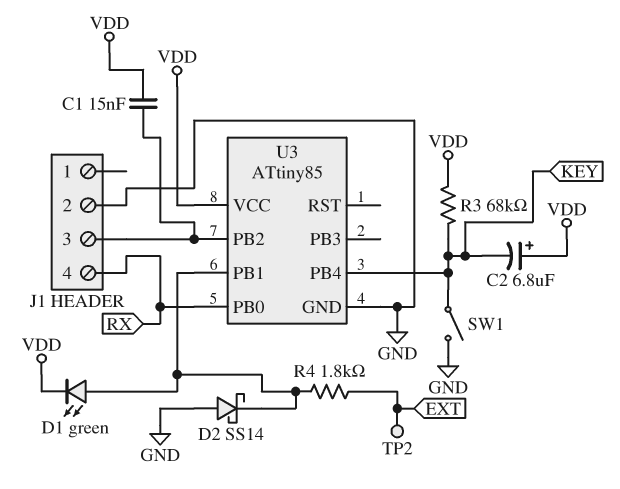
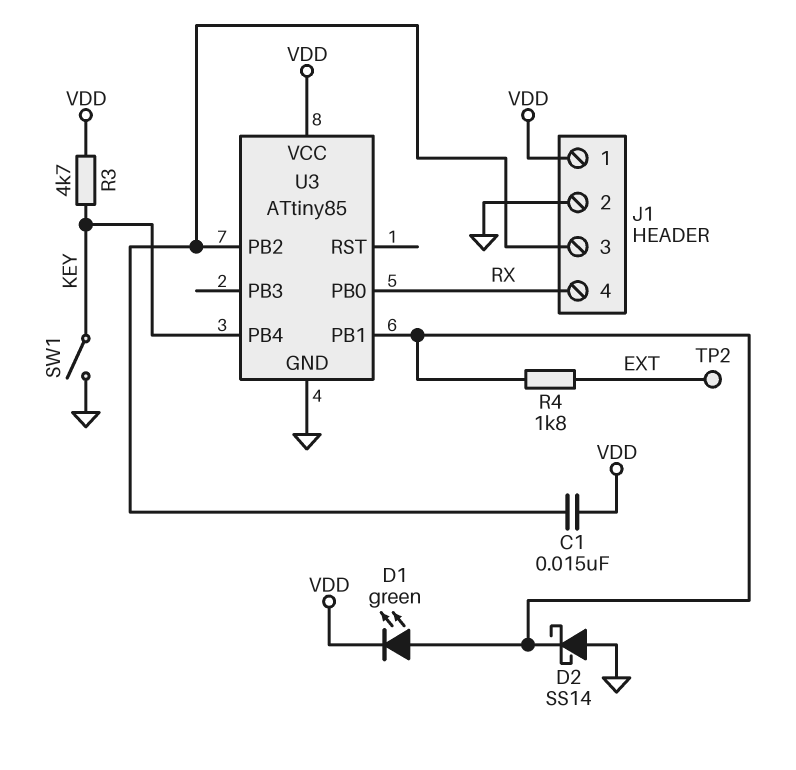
C2: 6.8uF (plus VDD, minus KEY) -> none
J1 pin 1: none -> VDD
R3: 68k (KEY, VDD) -> 4.7k (KEY, VDD)

